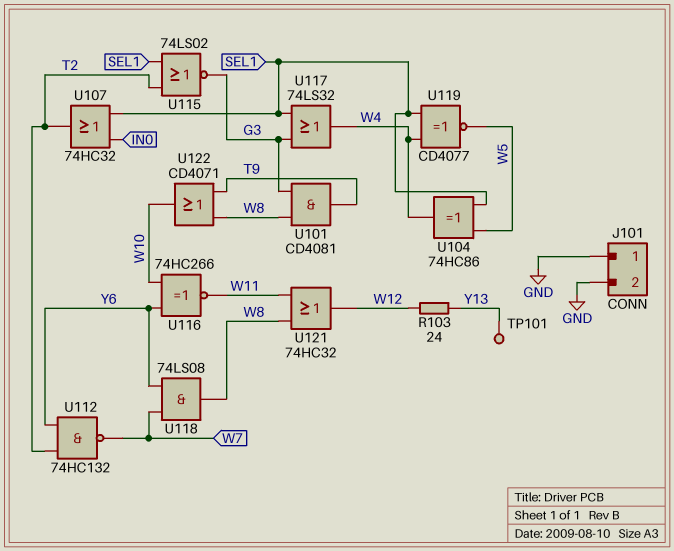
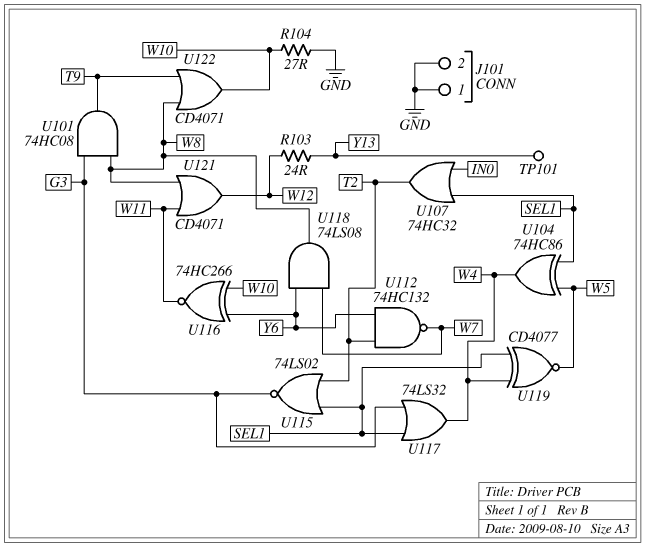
R104: none -> 27 (GND, W10)
U101: AND CD4081 (in G3, in W8, out T9) -> AND 74HC08 (in G3, in W8, out T9)
U121: OR 74HC32 (in W8, in W11, out W12) -> OR CD4071 (in W8, in W11, out W12)

